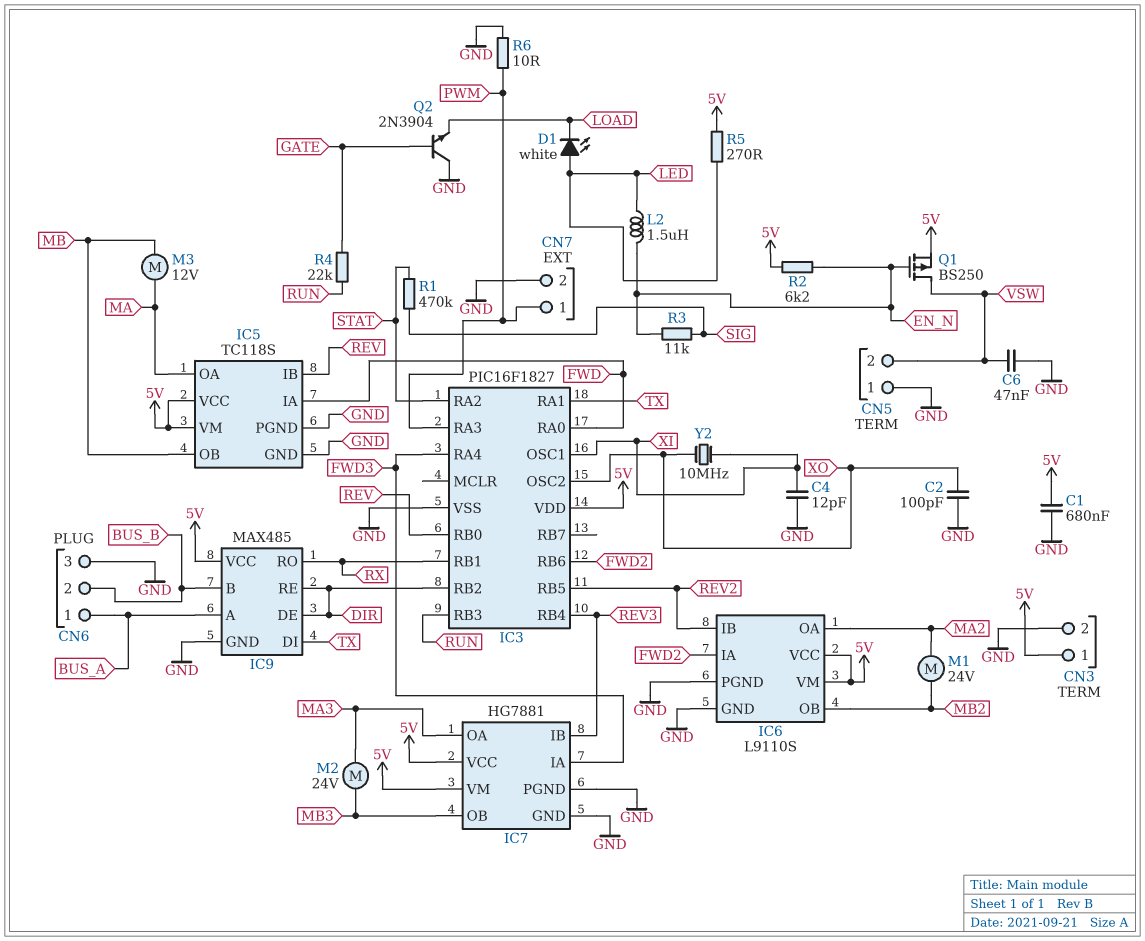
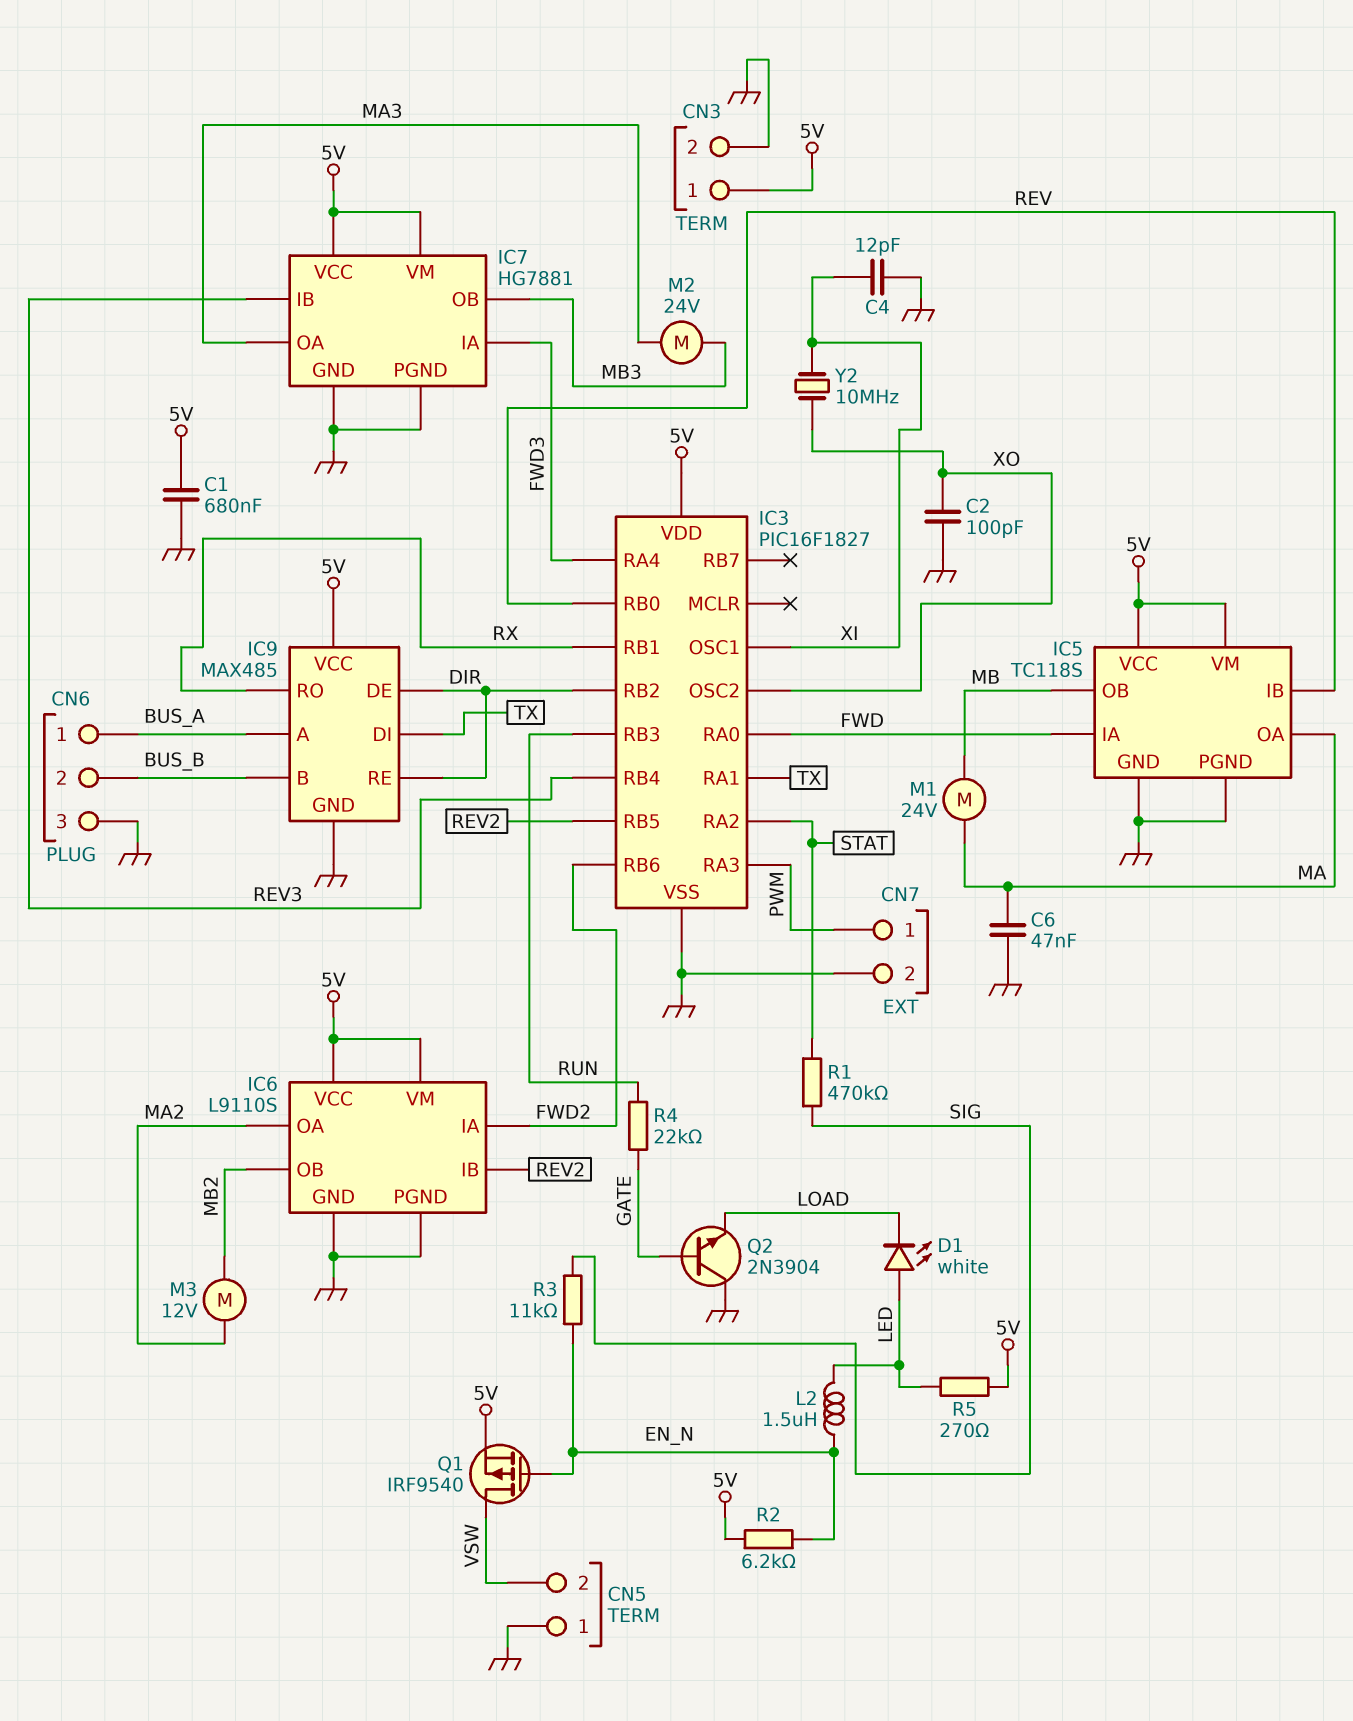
C6: 47nF (GND, VSW) -> 47nF (GND, MA)
M1: motor 24V (MA2, MB2) -> motor 24V (MA, MB)
M3: motor 12V (MA, MB) -> motor 12V (MA2, MB2)
Q1: PMOS BS250 (G EN_N, D VSW, S 5V) -> PMOS IRF9540 (G EN_N, D VSW, S 5V)
R6: 10 (GND, PWM) -> none

